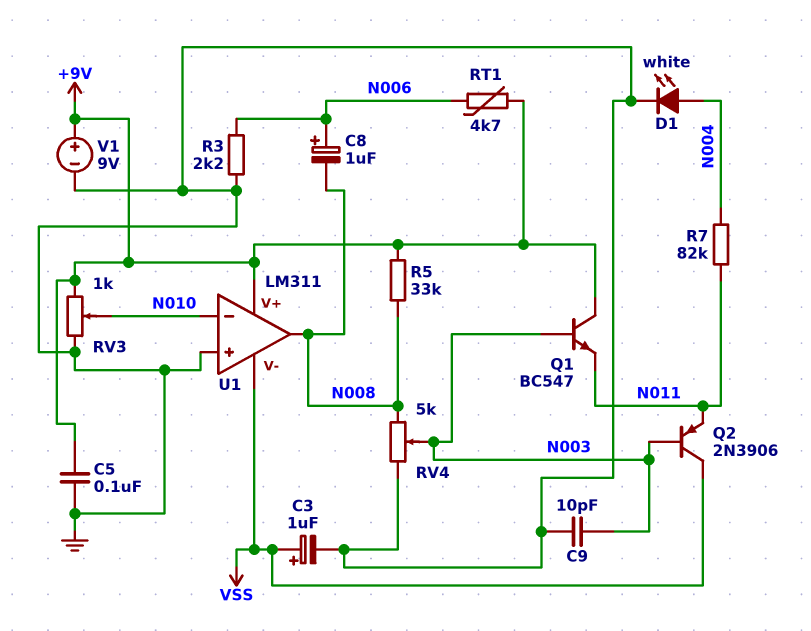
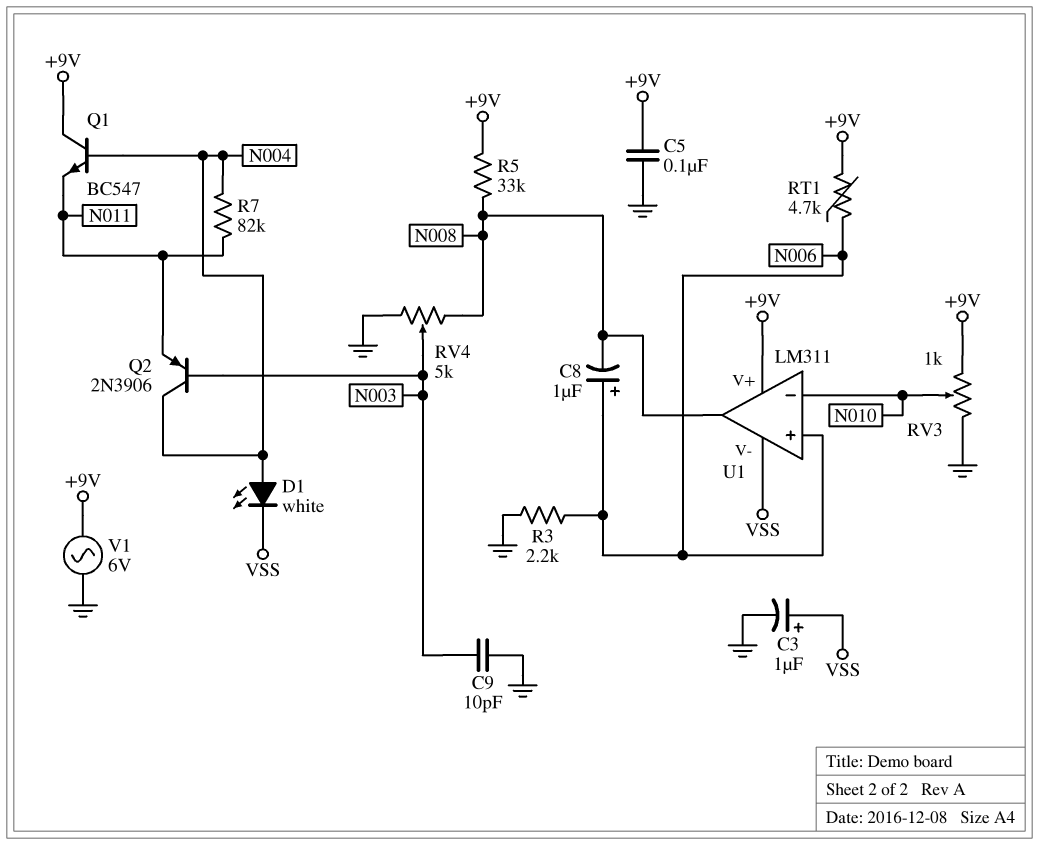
D1: LED white (A N004, K GND) -> LED white (A N004, K VSS)
Q1: NPN BC547 (B N003, C +9V, E N011) -> NPN BC547 (B N004, C +9V, E N011)
Q2: PNP 2N3906 (B N003, C VSS, E N011) -> PNP 2N3906 (B N003, C N004, E N011)
U1 pin in+: GND -> N006
V1: 9V (plus +9V, minus GND) -> AC 6V (+9V, GND)

